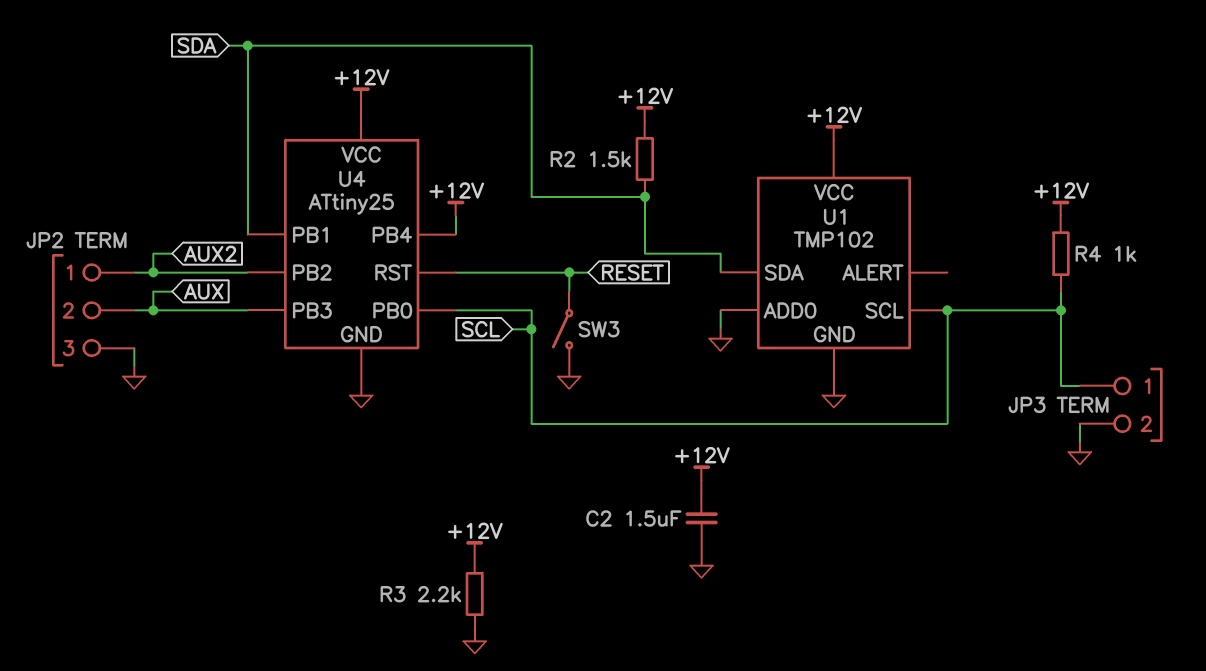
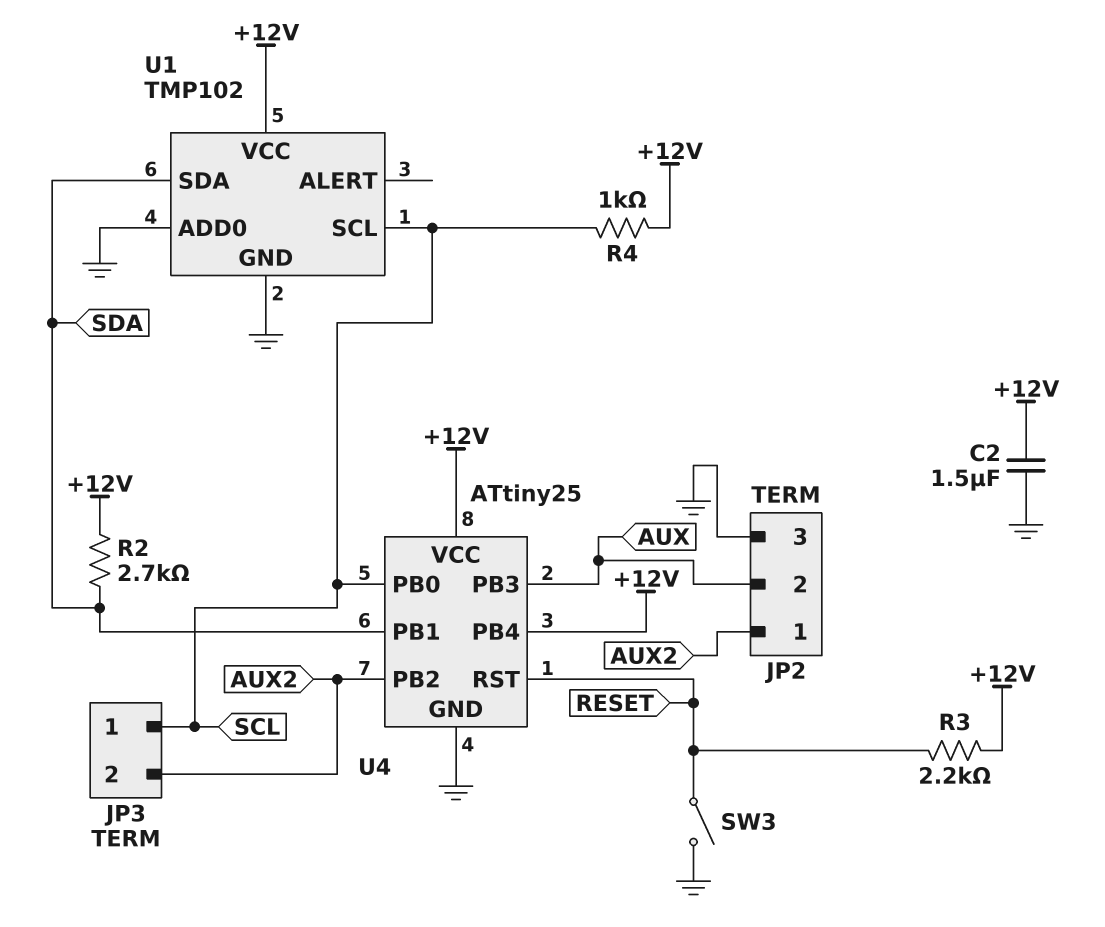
JP3 pin 2: GND -> AUX2
R2: 1.5k (+12V, SDA) -> 2.7k (+12V, SDA)
R3: 2.2k (+12V, GND) -> 2.2k (+12V, RESET)

